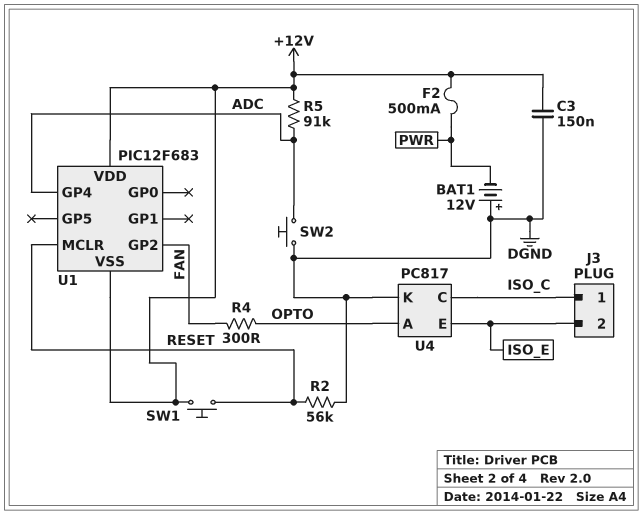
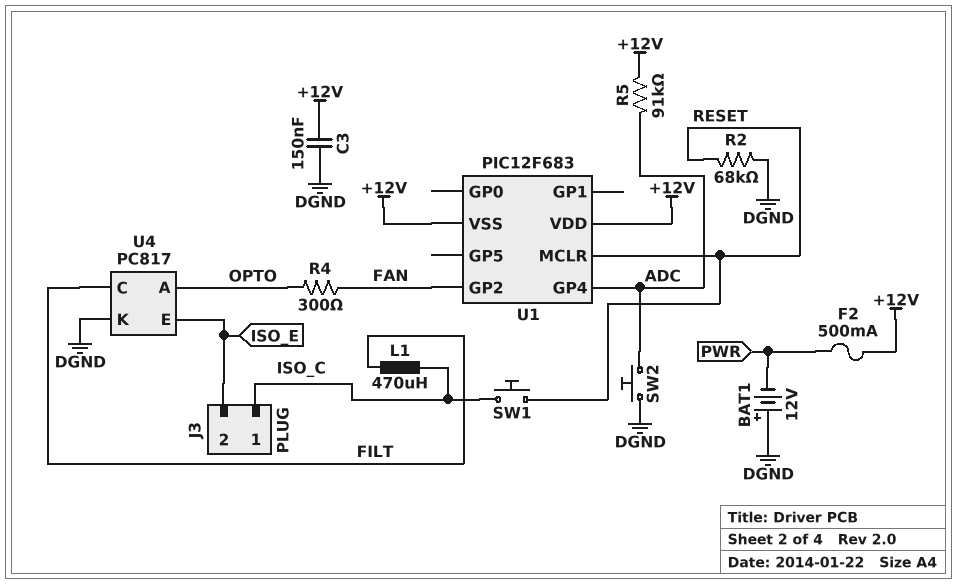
L1: none -> 470uH (FILT, ISO_C)
R2: 56k (DGND, RESET) -> 68k (DGND, RESET)
SW1: button (+12V, RESET) -> button (ISO_C, RESET)
U4 pin C: ISO_C -> FILT

